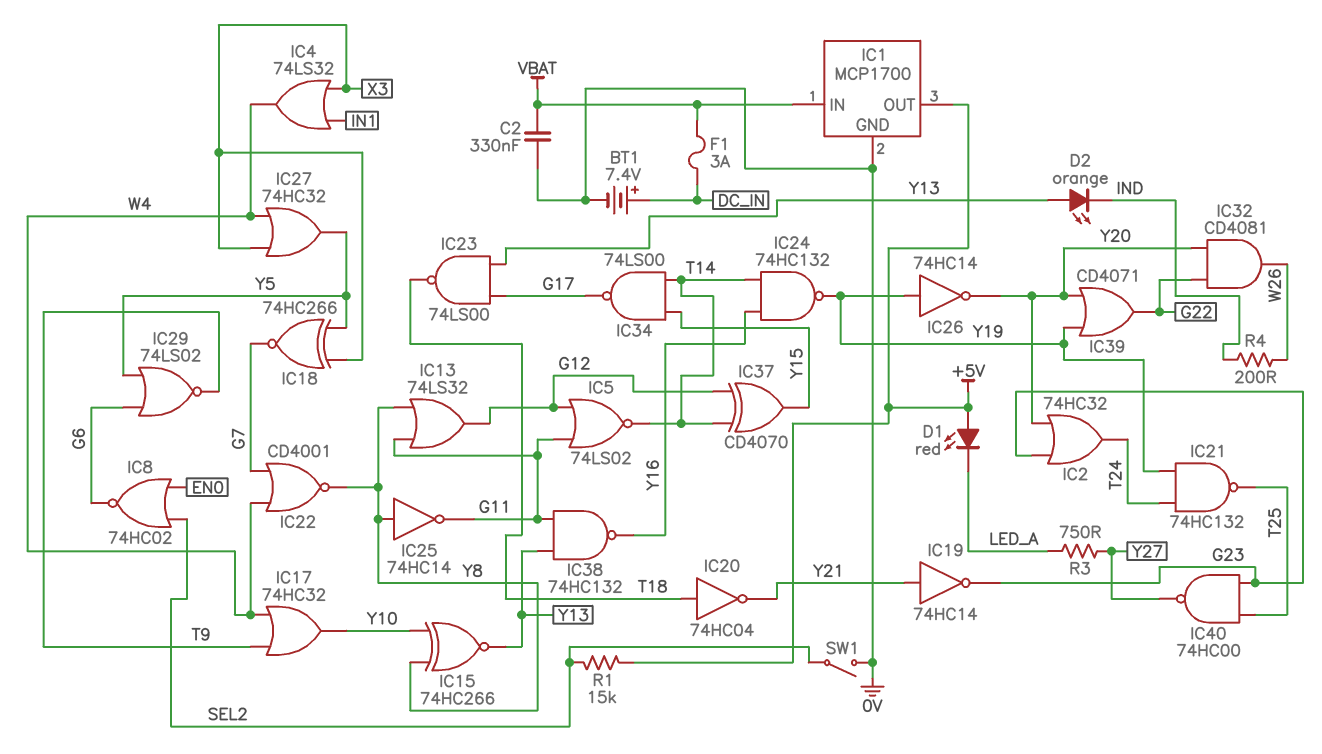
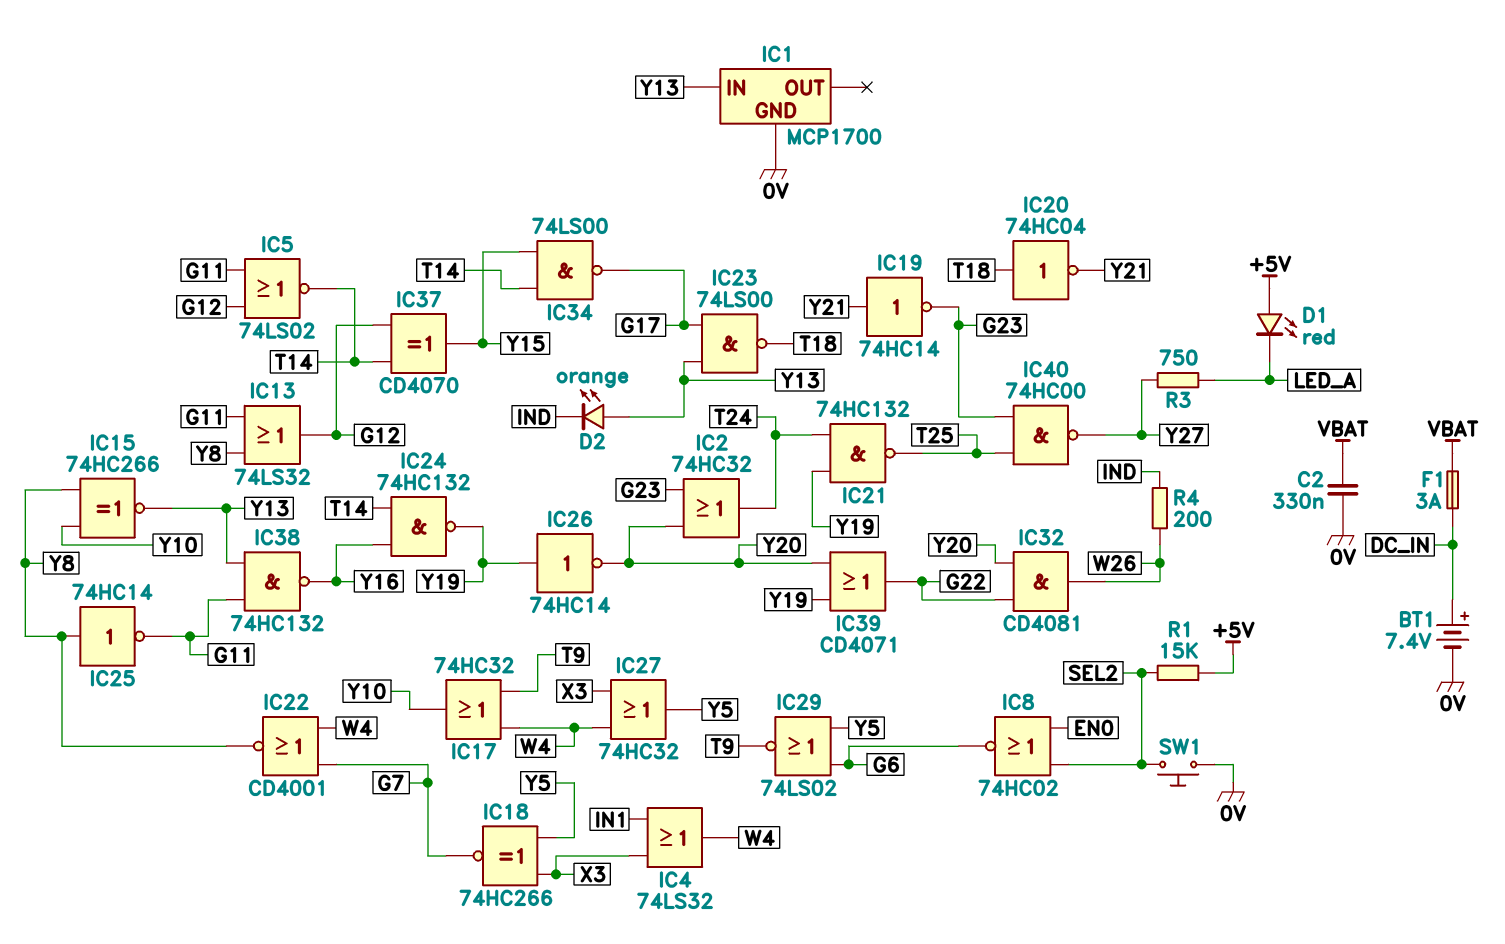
IC1 pin IN: VBAT -> Y13
IC1 pin OUT: +5V -> none
SW1: switch (0V, SEL2) -> button (0V, SEL2)

